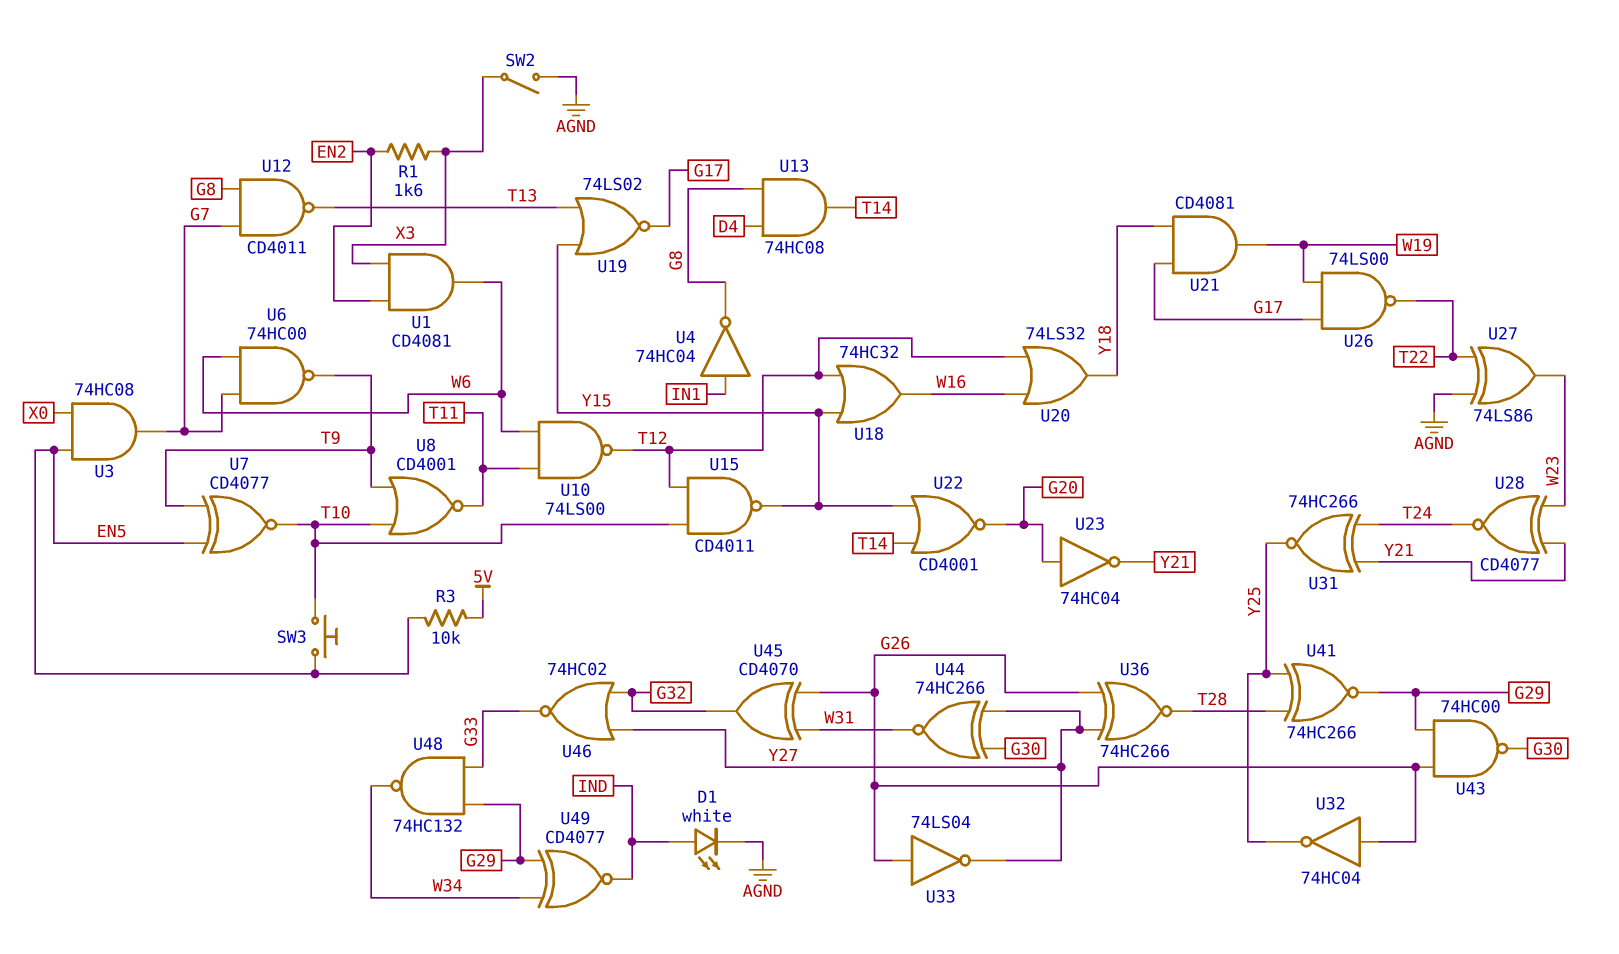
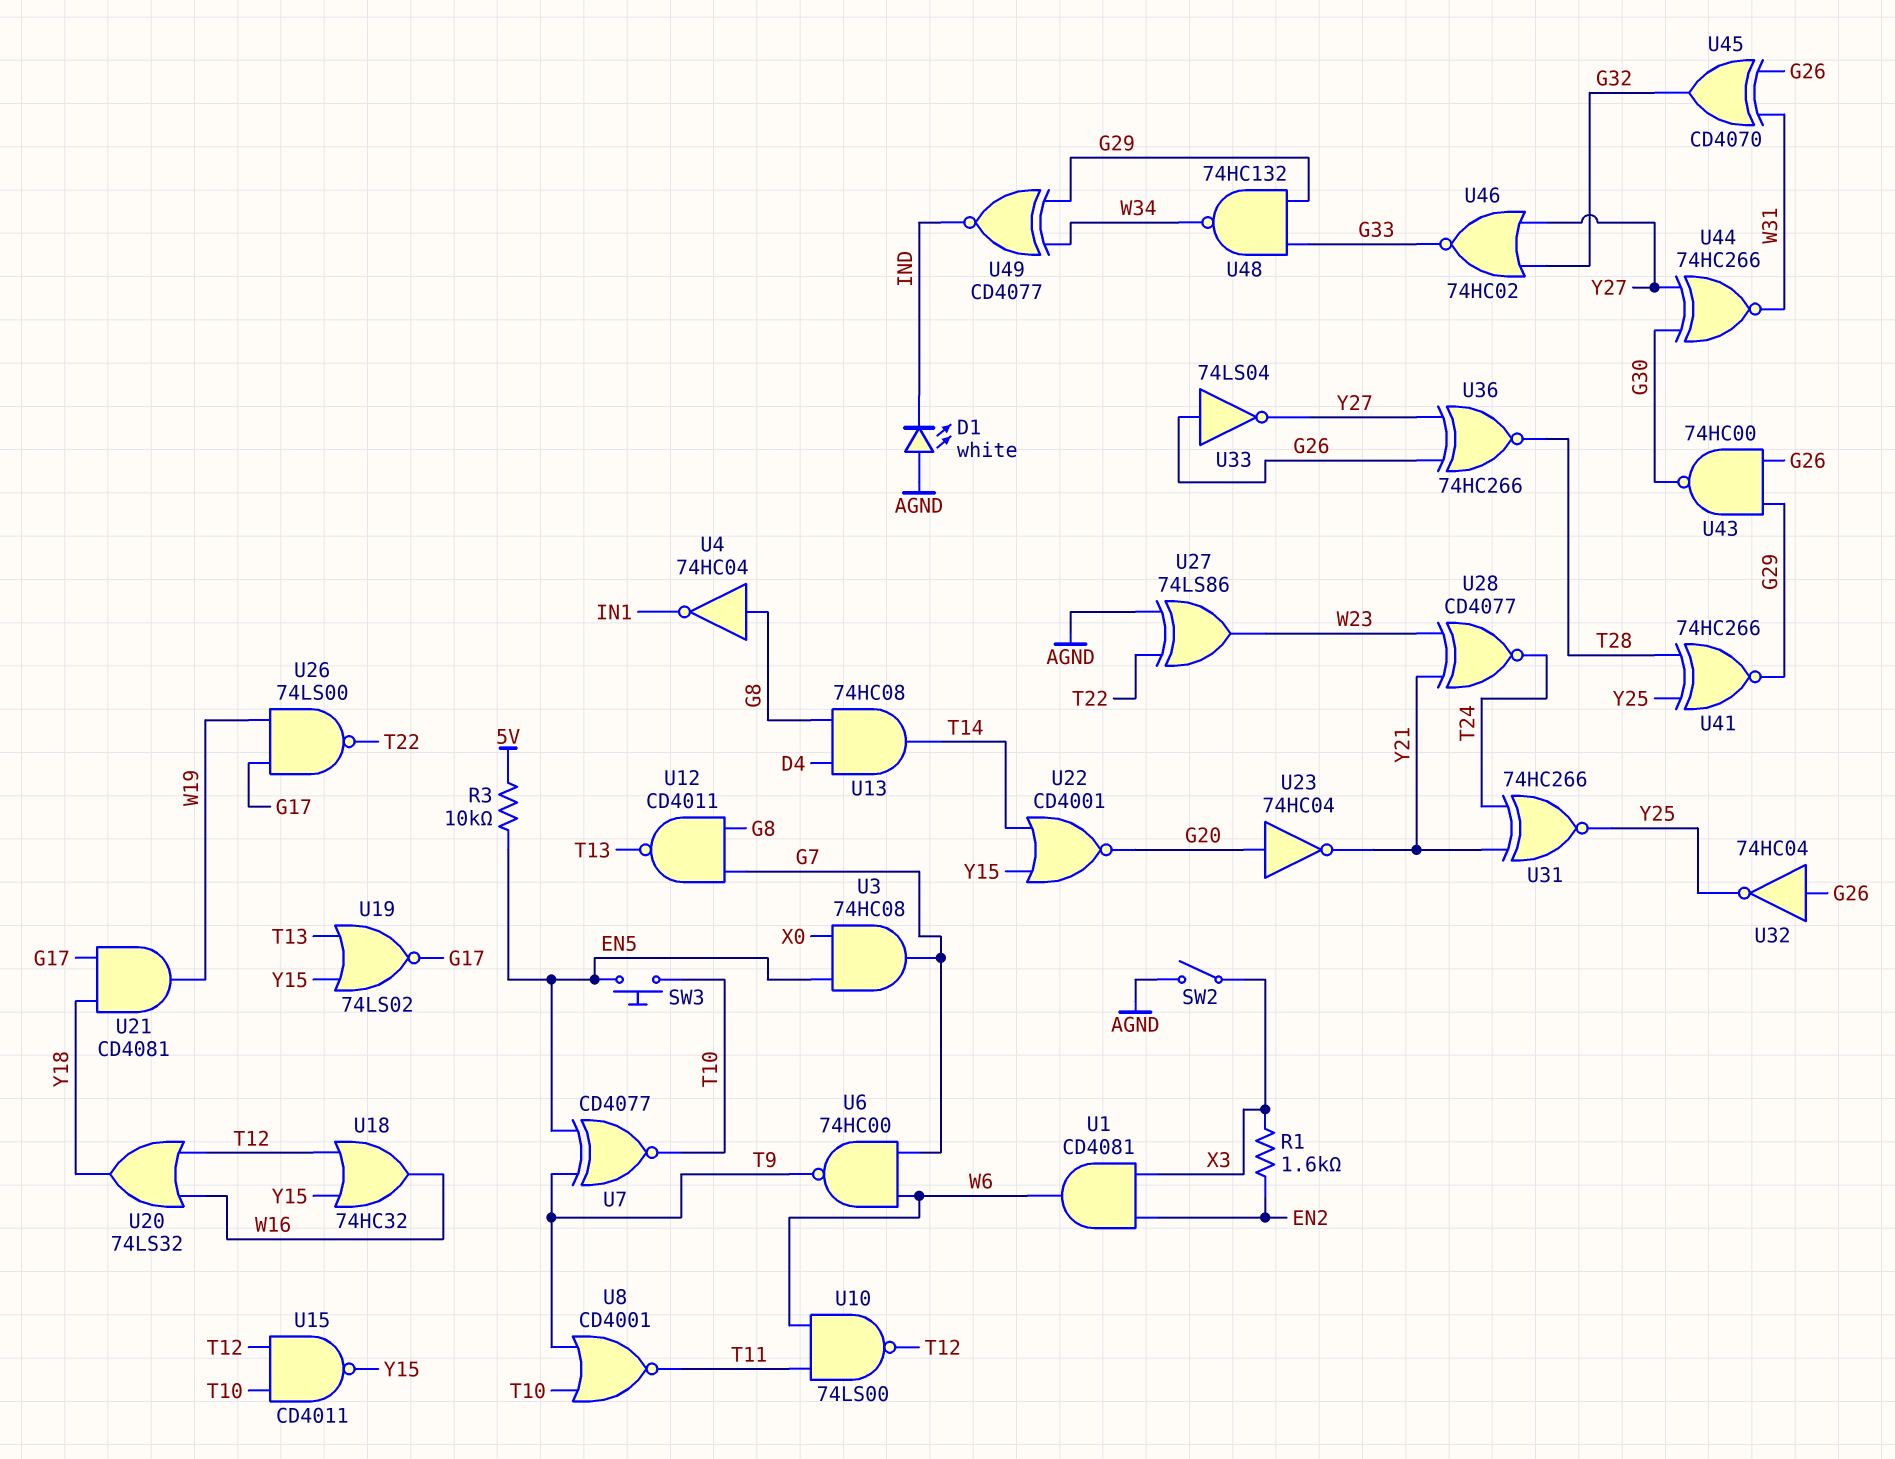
D1: LED white (A IND, K AGND) -> LED white (A AGND, K IND)
U4: NOT 74HC04 (in IN1, out G8) -> NOT 74HC04 (in G8, out IN1)

